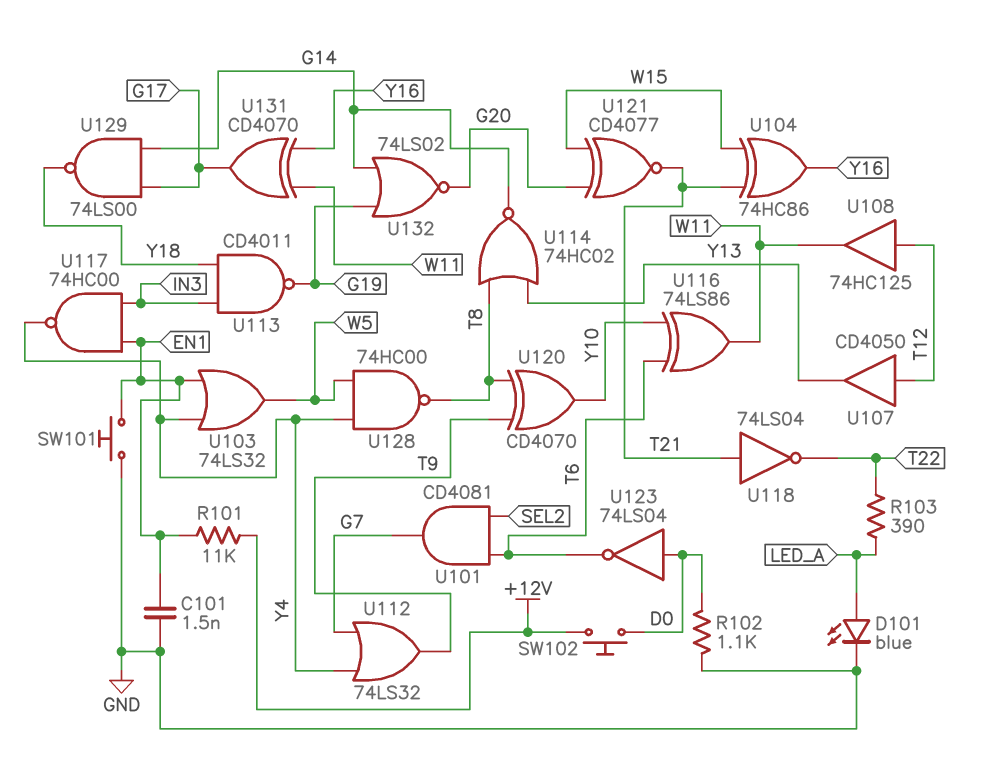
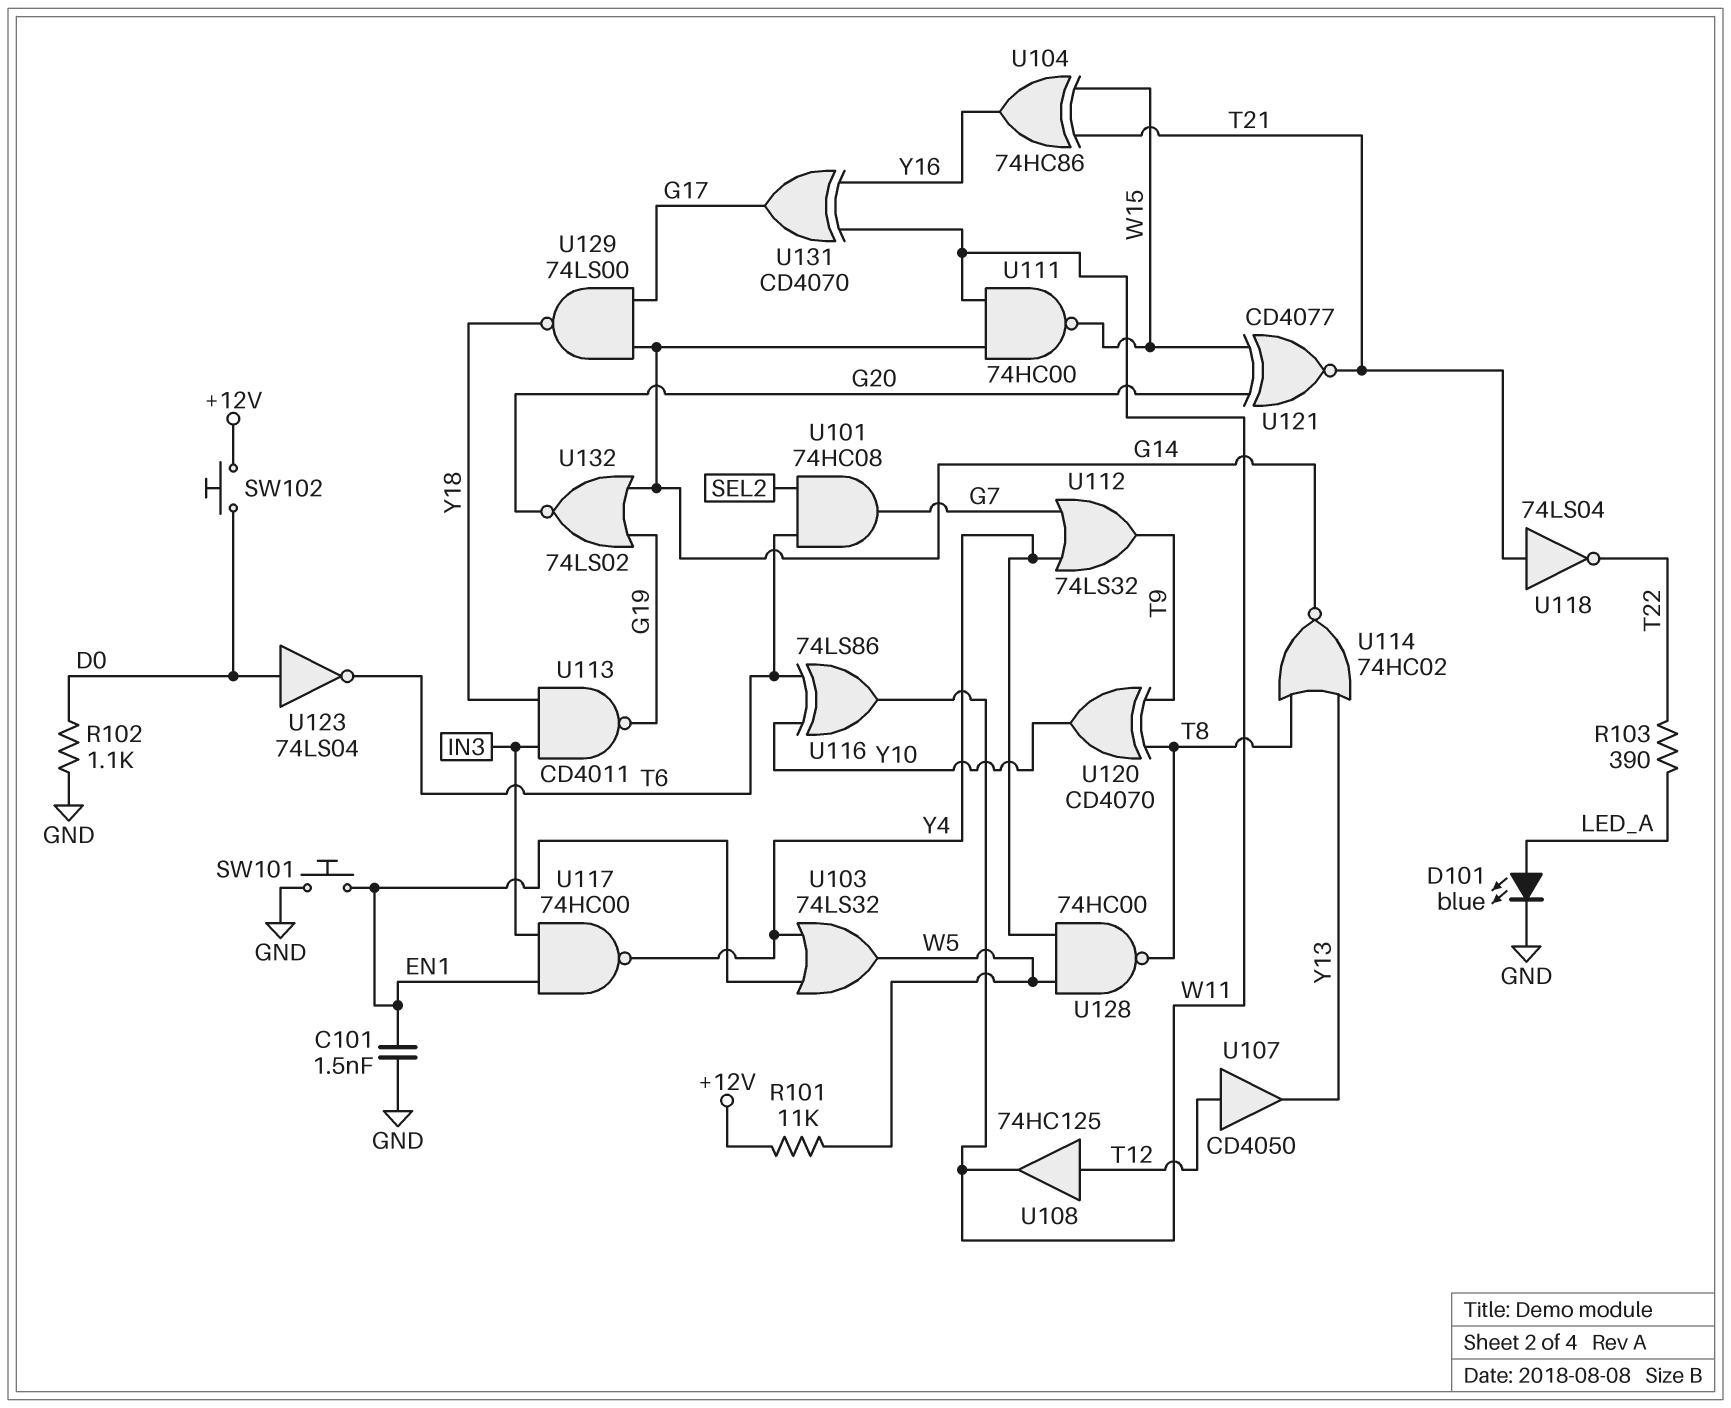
R101: 11k (+12V, EN1) -> 11k (+12V, W5)
U101: AND CD4081 (in SEL2, in T6, out G7) -> AND 74HC08 (in SEL2, in T6, out G7)
U111: none -> NAND 74HC00 (in G14, in W11, out W15)

